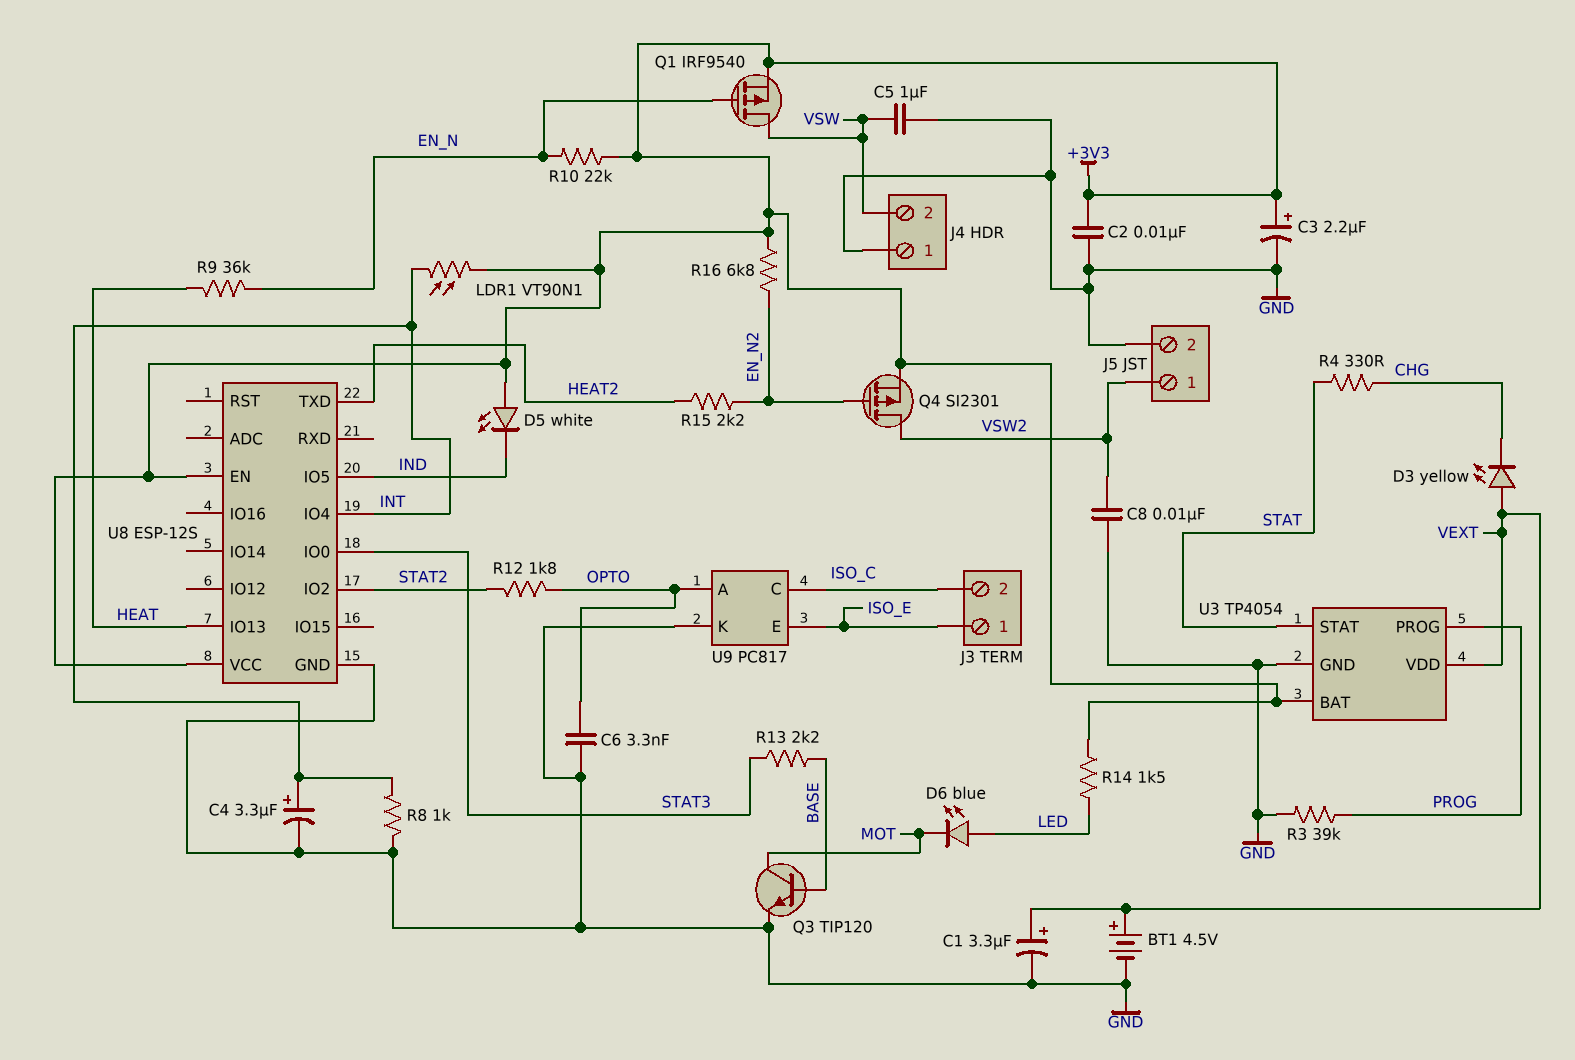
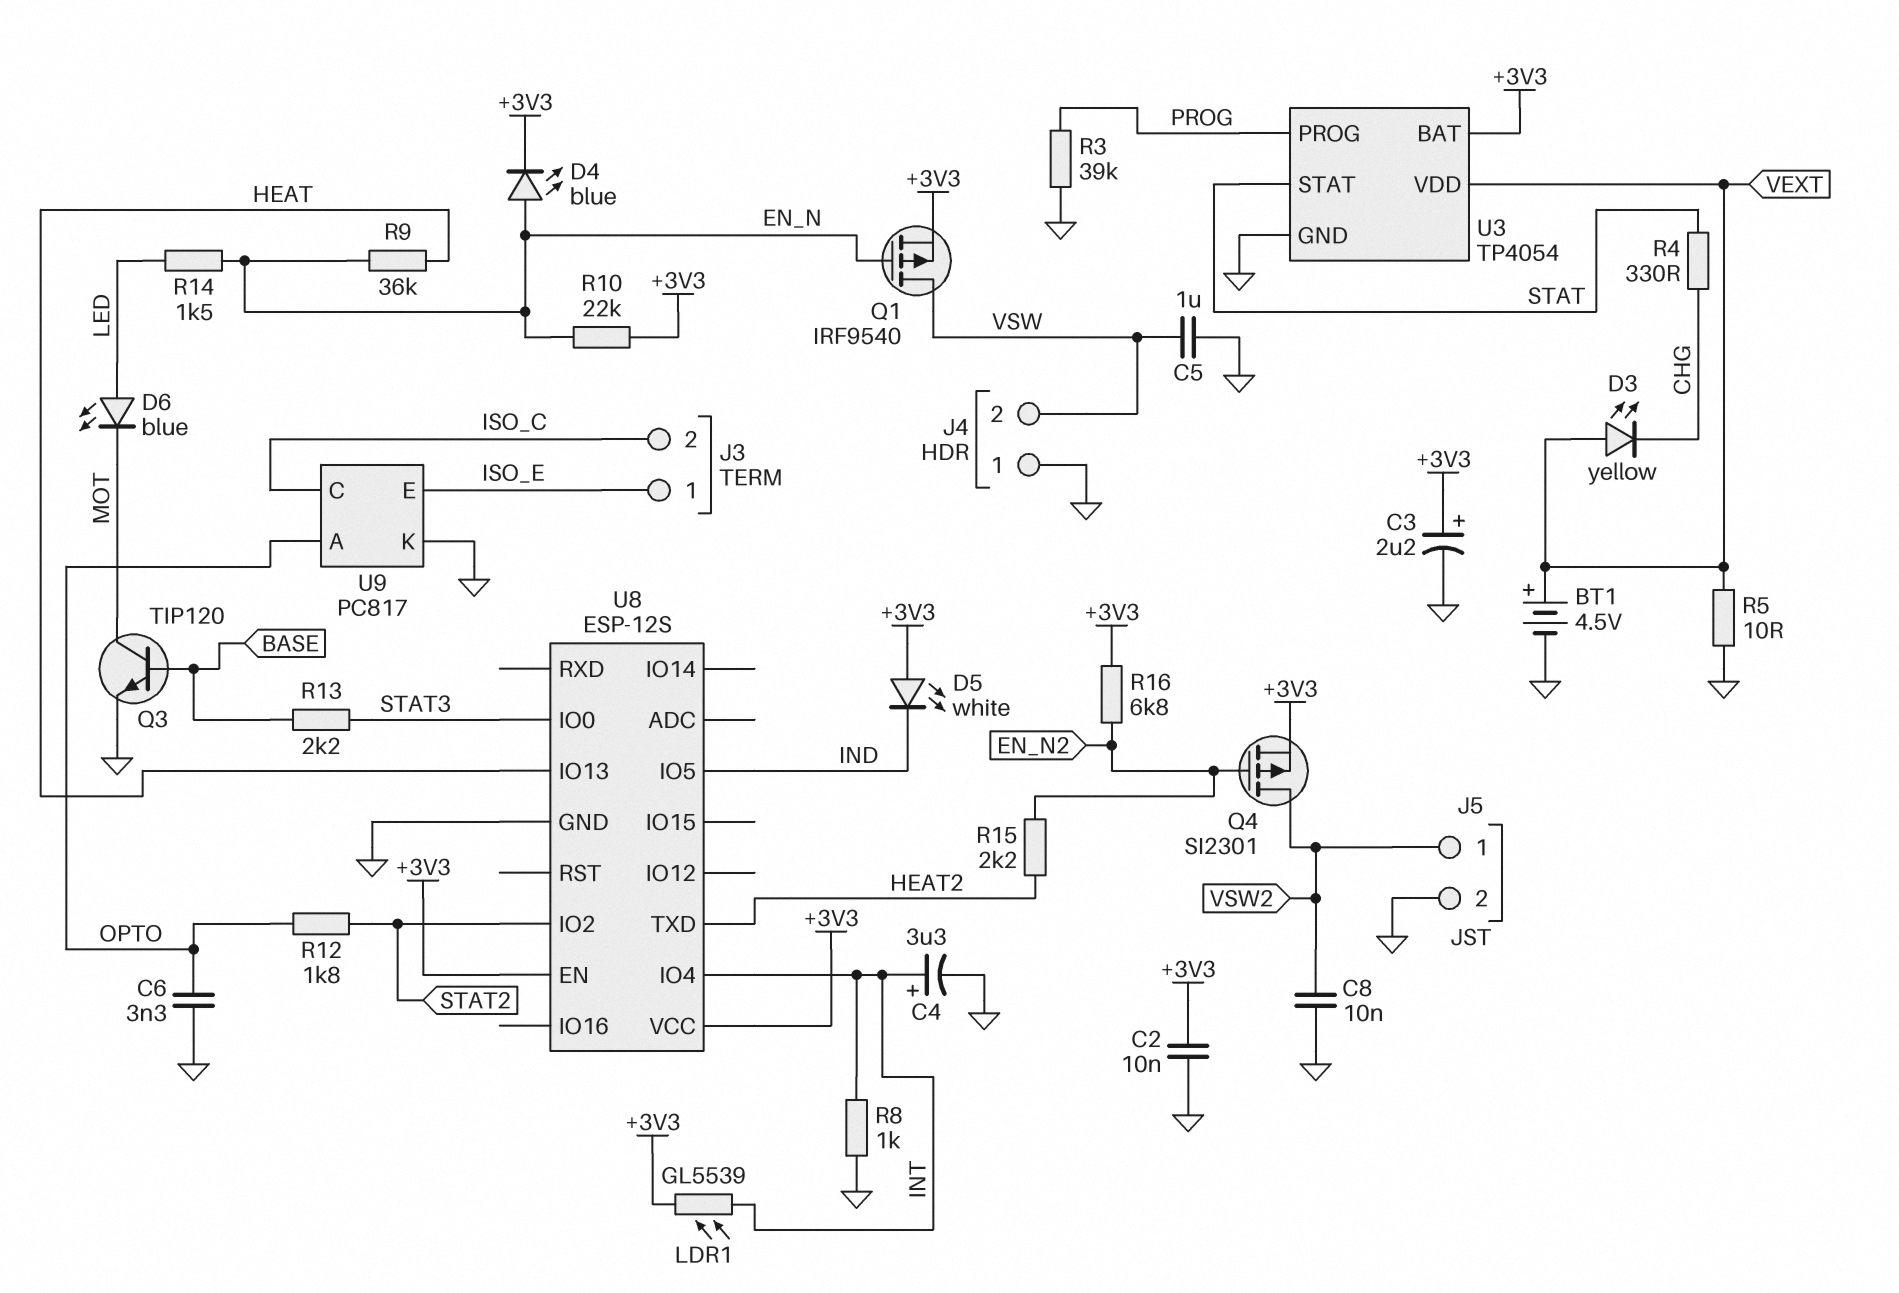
C1: 3.3uF (plus VEXT, minus GND) -> none
D4: none -> LED blue (A EN_N, K +3V3)
LDR1: VT90N1 (+3V3, INT) -> GL5539 (+3V3, INT)
R5: none -> 10 (GND, VEXT)
R14: 1.5k (+3V3, LED) -> 1.5k (EN_N, LED)

